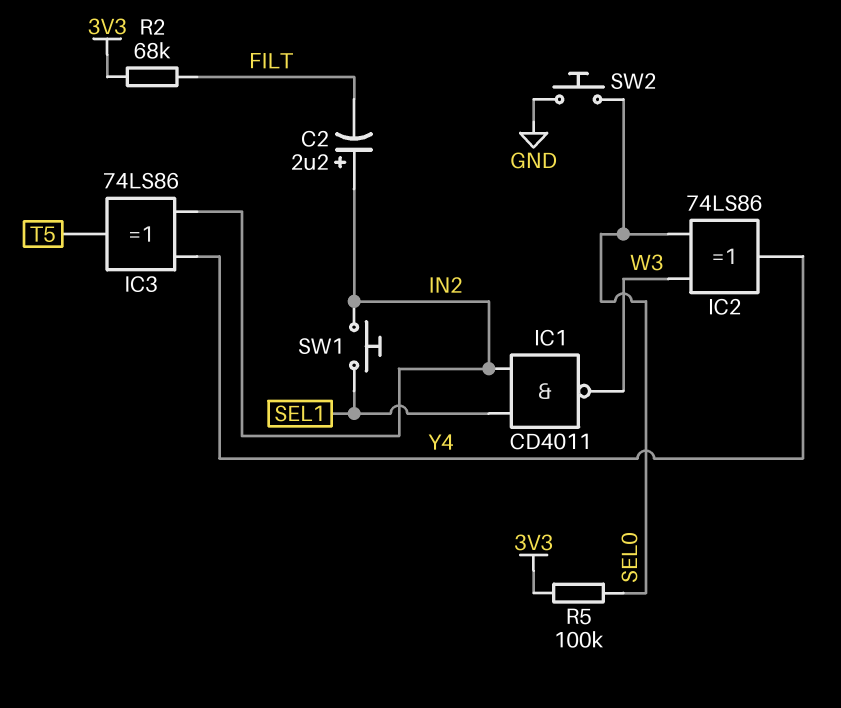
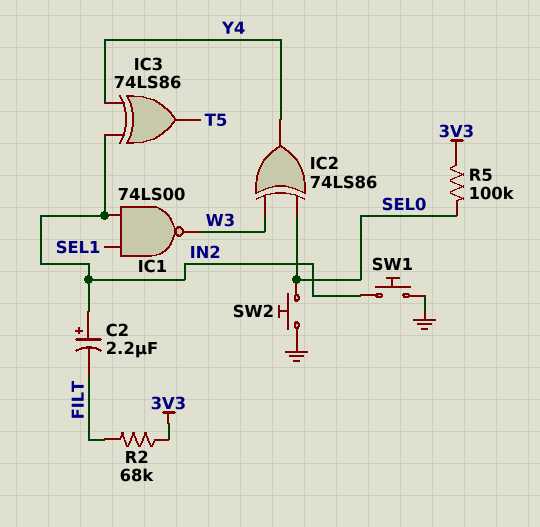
IC1: NAND CD4011 (in IN2, in SEL1, out W3) -> NAND 74LS00 (in IN2, in SEL1, out W3)
SW1: button (IN2, SEL1) -> button (GND, IN2)

